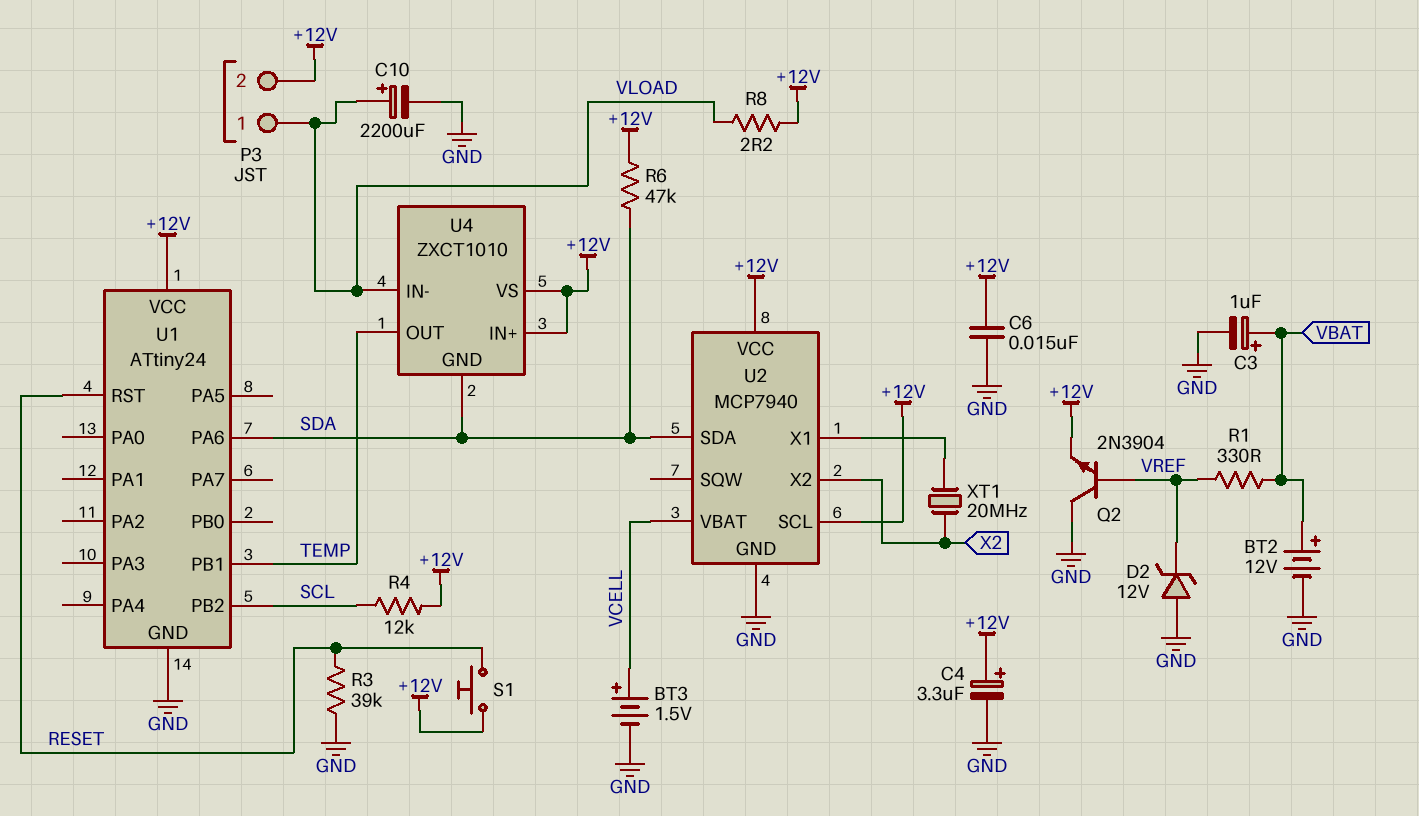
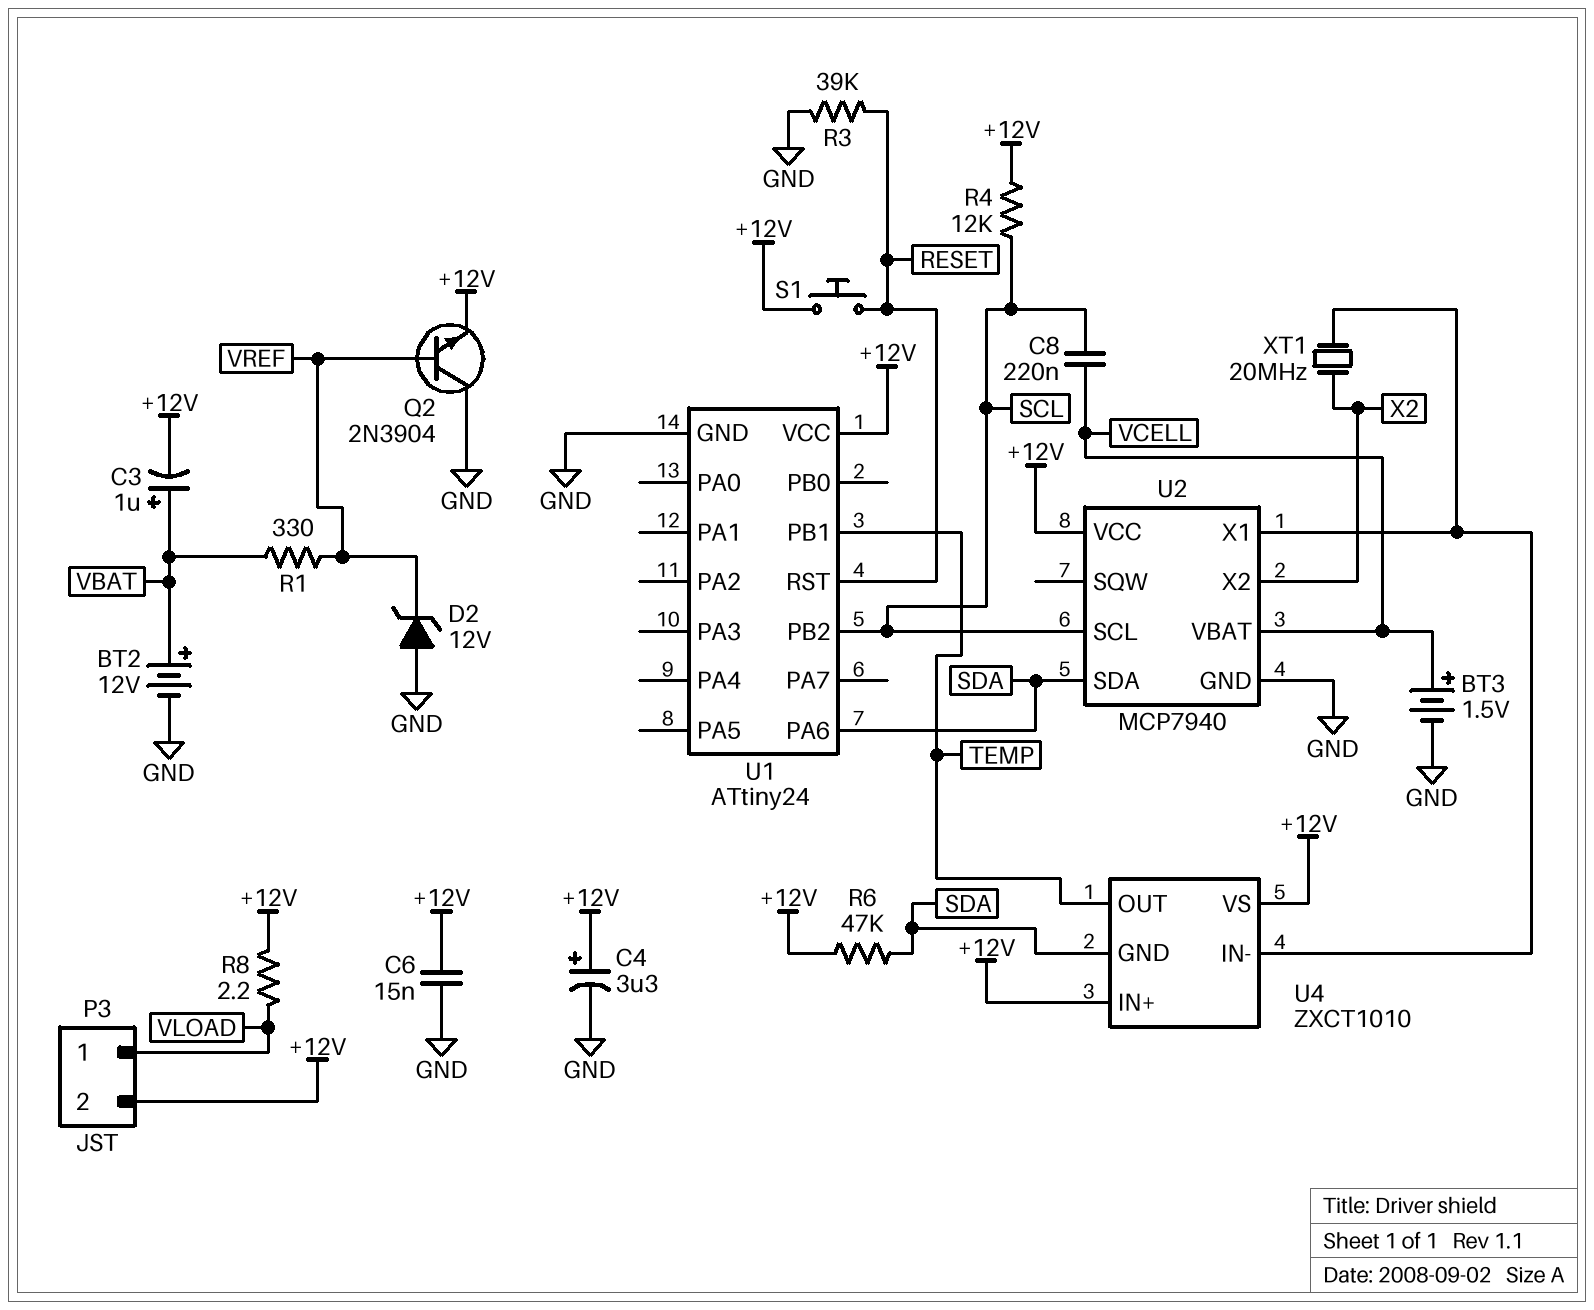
C3: 1uF (plus VBAT, minus GND) -> 1uF (plus VBAT, minus +12V)
C8: none -> 220nF (SCL, VCELL)
C10: 2200uF (plus VLOAD, minus GND) -> none
U2 pin SCL: +12V -> SCL
U4 pin IN-: VLOAD -> U2/X1

